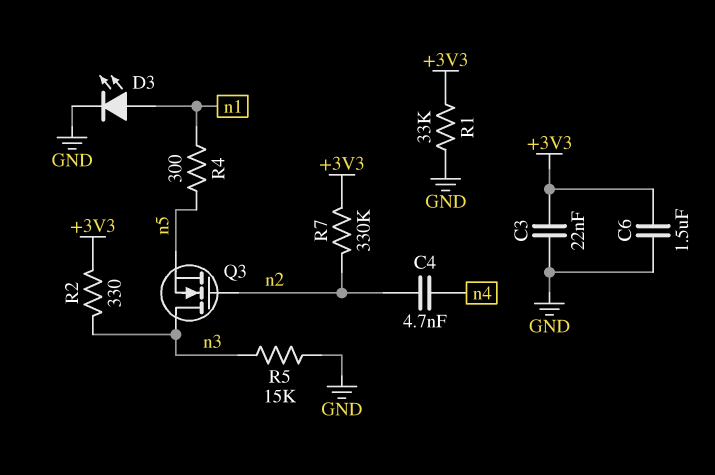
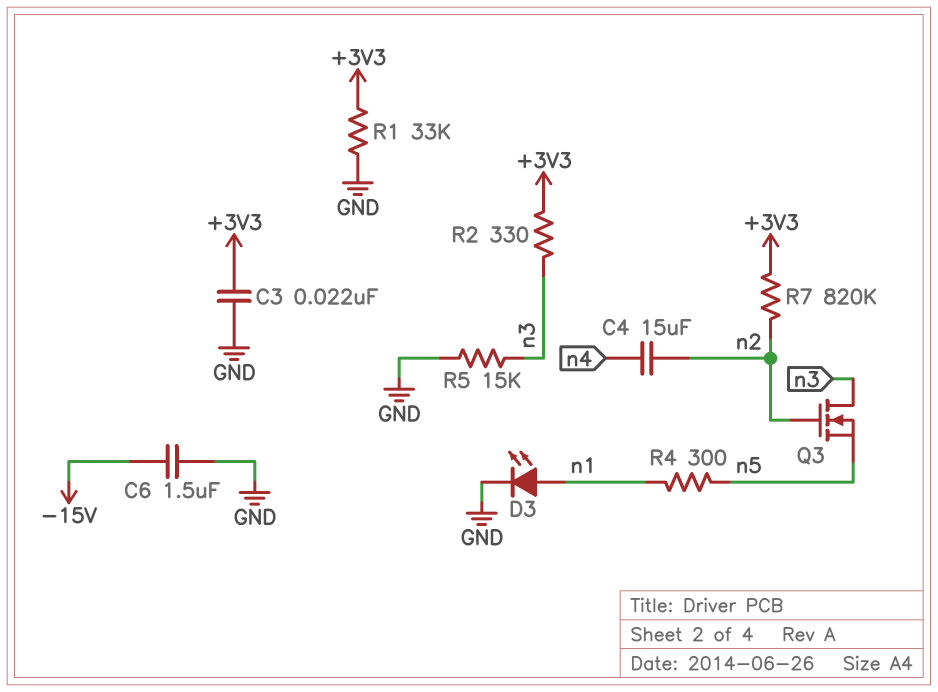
C4: 4.7nF (n2, n4) -> 15uF (n2, n4)
C6: 1.5uF (+3V3, GND) -> 1.5uF (-15V, GND)
R7: 330k (+3V3, n2) -> 820k (+3V3, n2)

